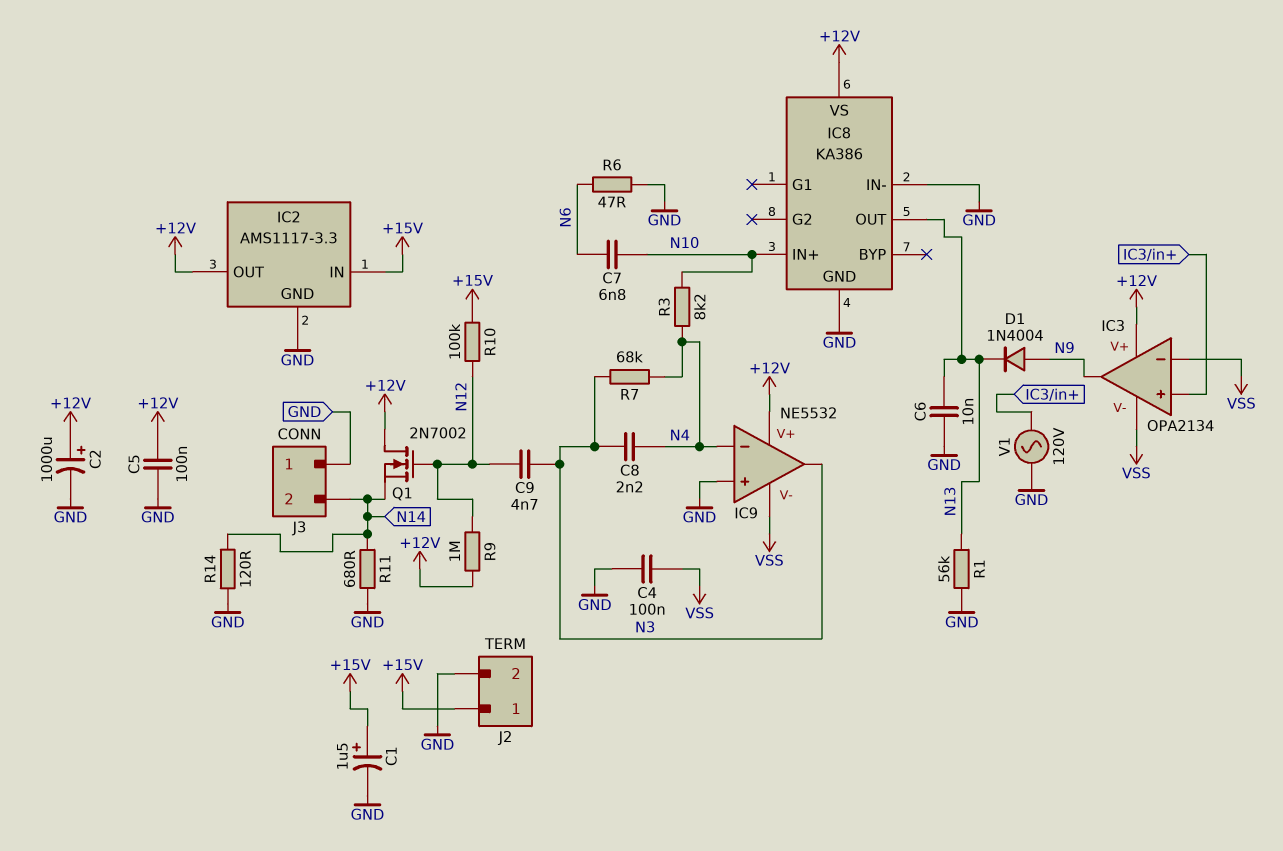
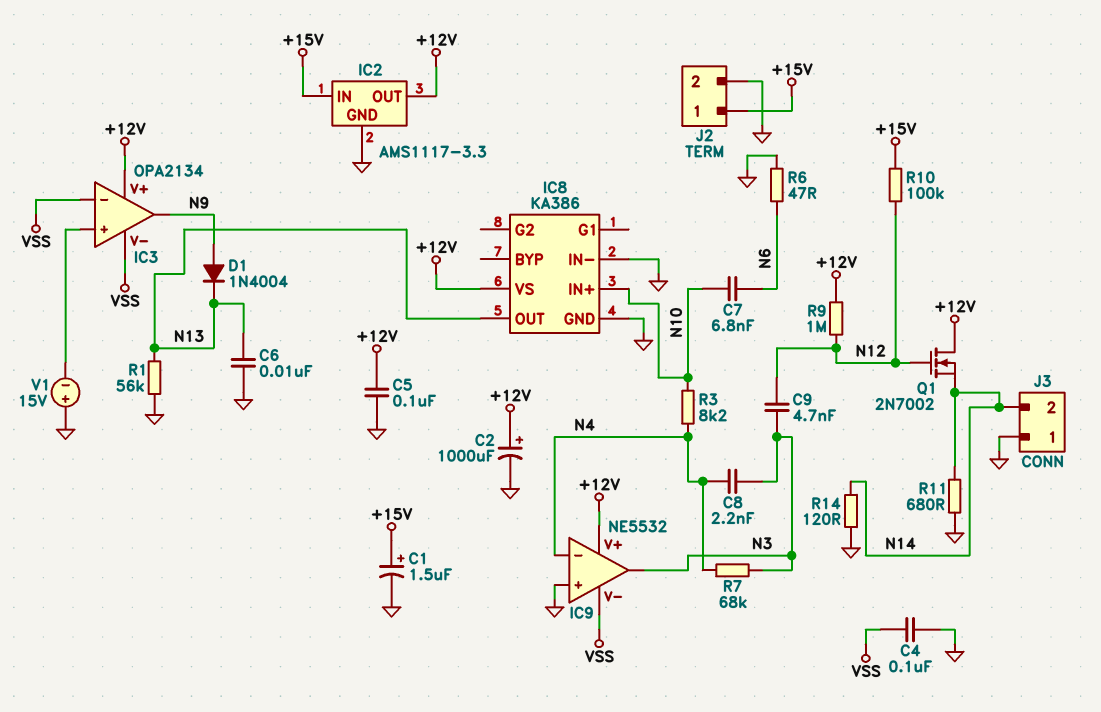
V1: AC 120V (GND, IC3/in+) -> 15V (plus GND, minus IC3/in+)

